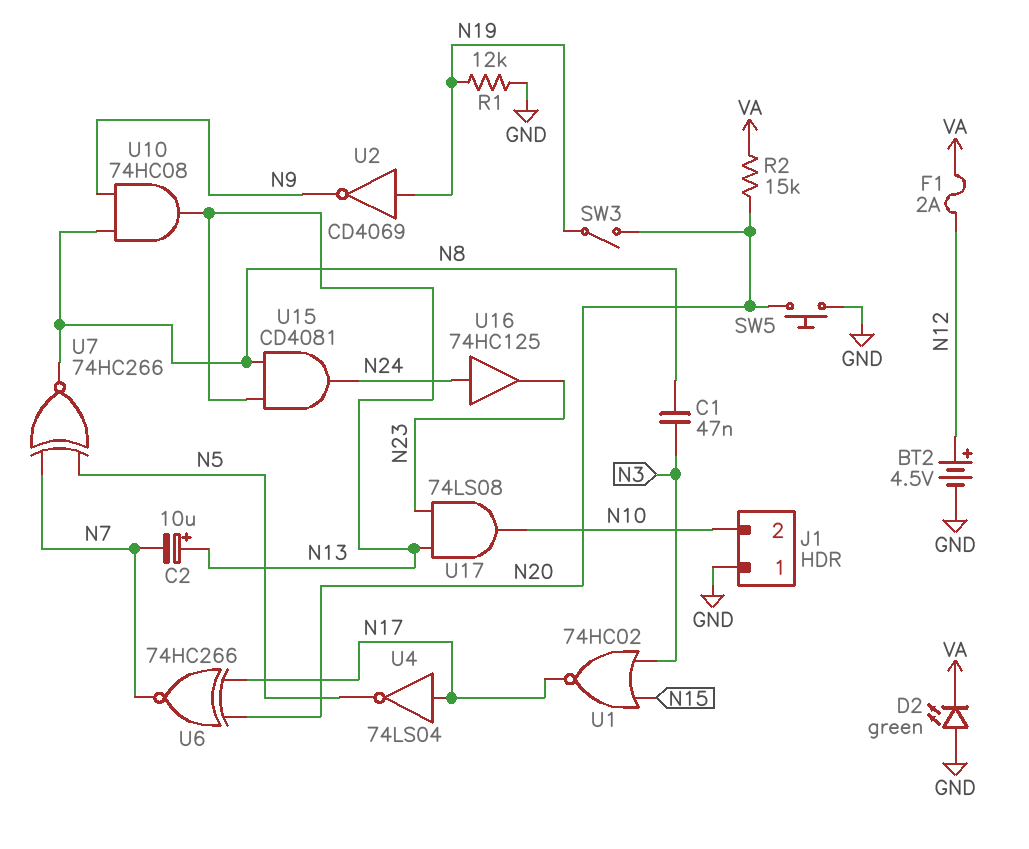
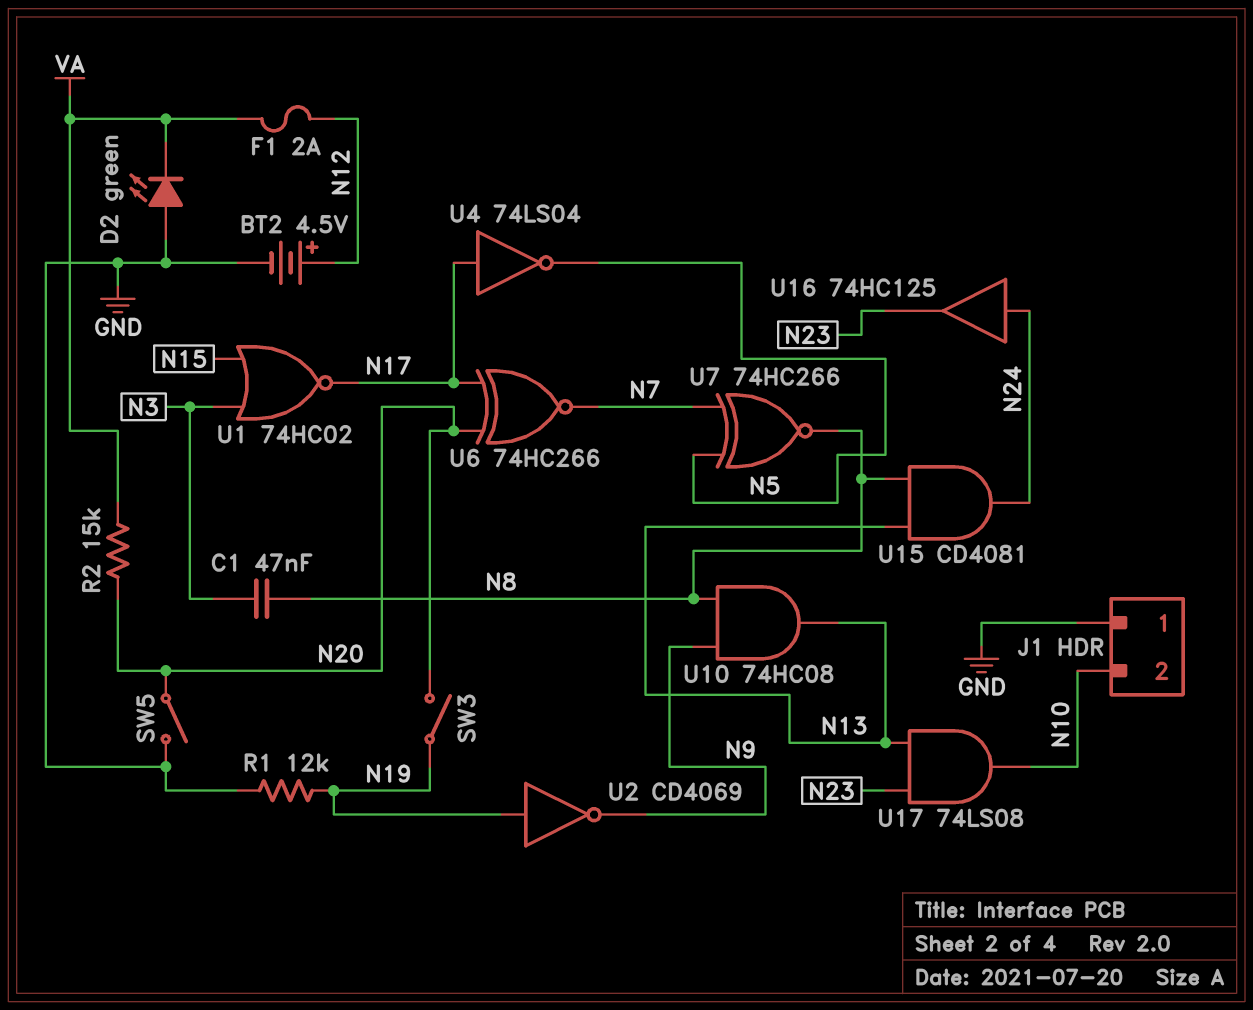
C2: 10uF (plus N13, minus N7) -> none
SW5: button (GND, N20) -> switch (GND, N20)

